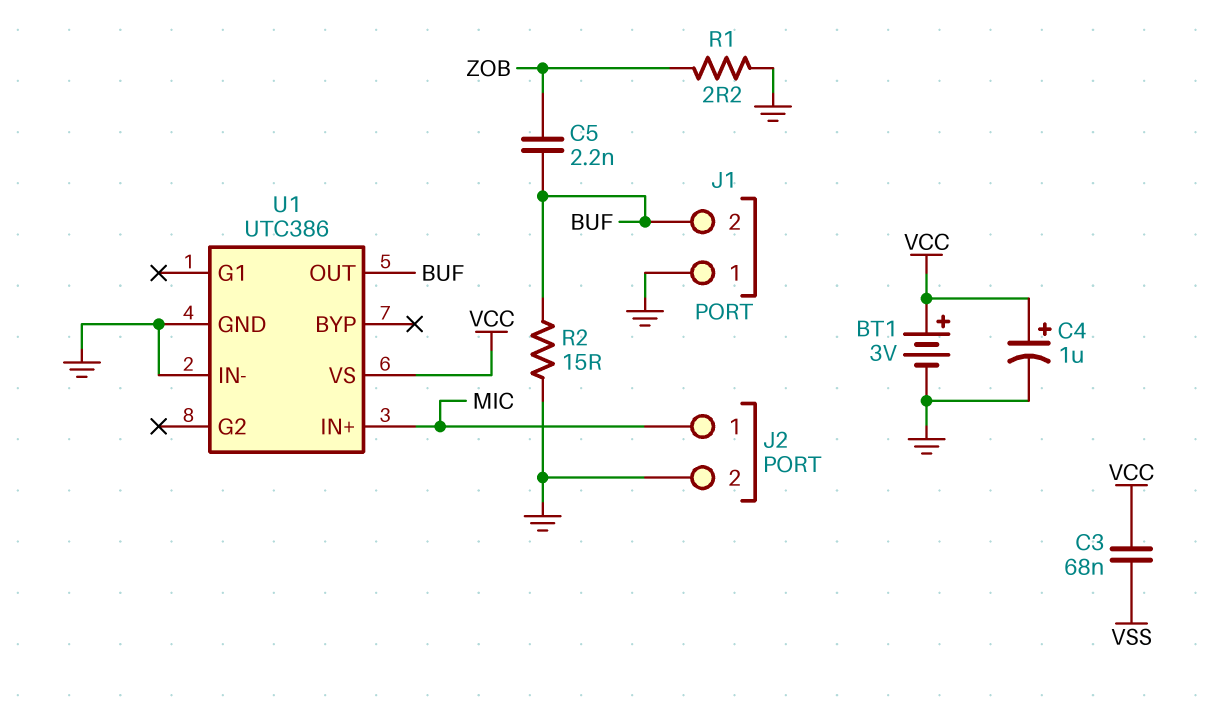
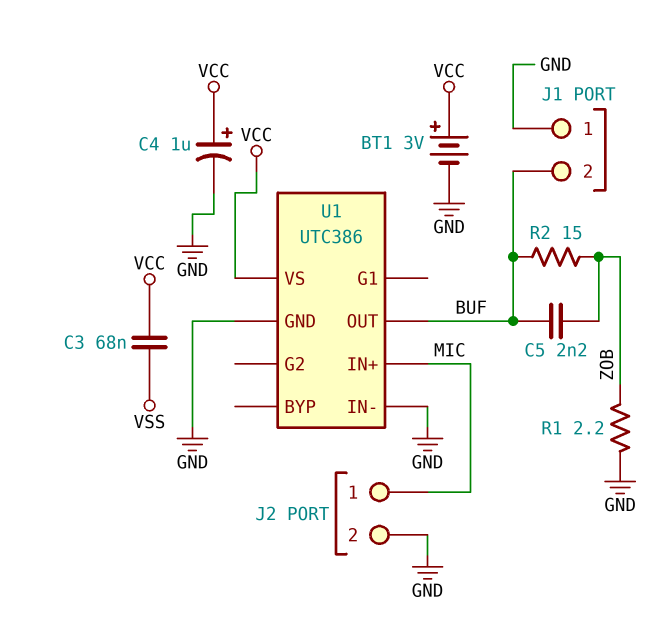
R2: 15 (BUF, GND) -> 15 (BUF, ZOB)

